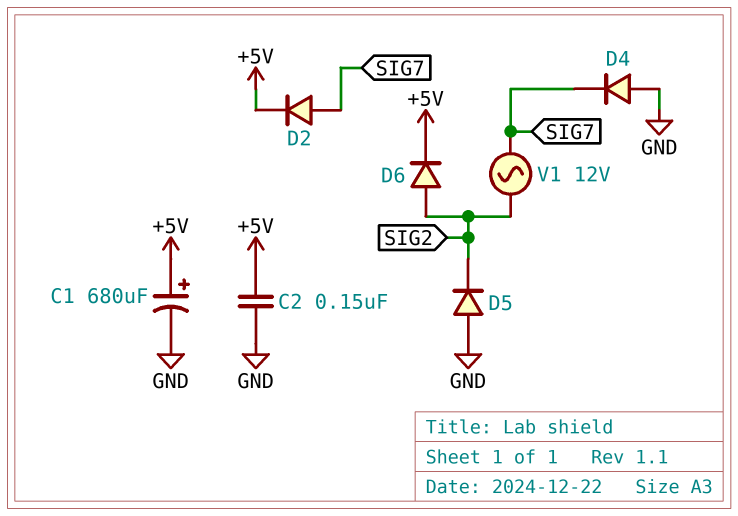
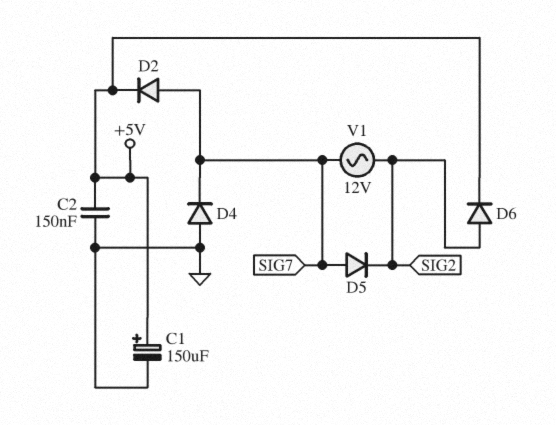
C1: 680uF (plus +5V, minus GND) -> 150uF (plus +5V, minus GND)
D5: diode (A GND, K SIG2) -> diode (A SIG7, K SIG2)

